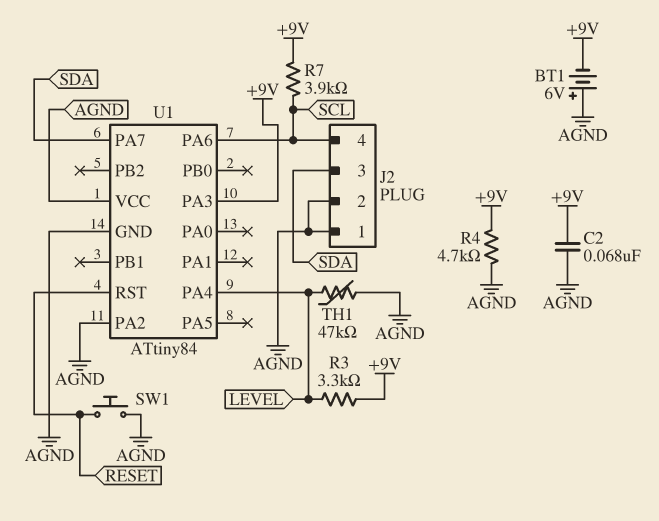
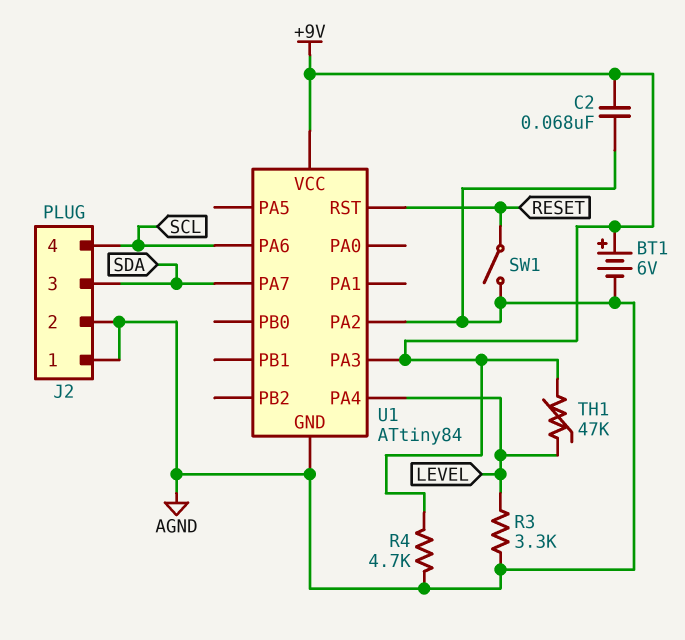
BT1: 6V (plus AGND, minus +9V) -> 6V (plus +9V, minus AGND)
R3: 3.3k (+9V, LEVEL) -> 3.3k (AGND, LEVEL)
R7: 3.9k (+9V, SCL) -> none
SW1: button (AGND, RESET) -> switch (AGND, RESET)
TH1: 47k (AGND, LEVEL) -> 47k (+9V, LEVEL)
U1 pin VCC: AGND -> +9V

